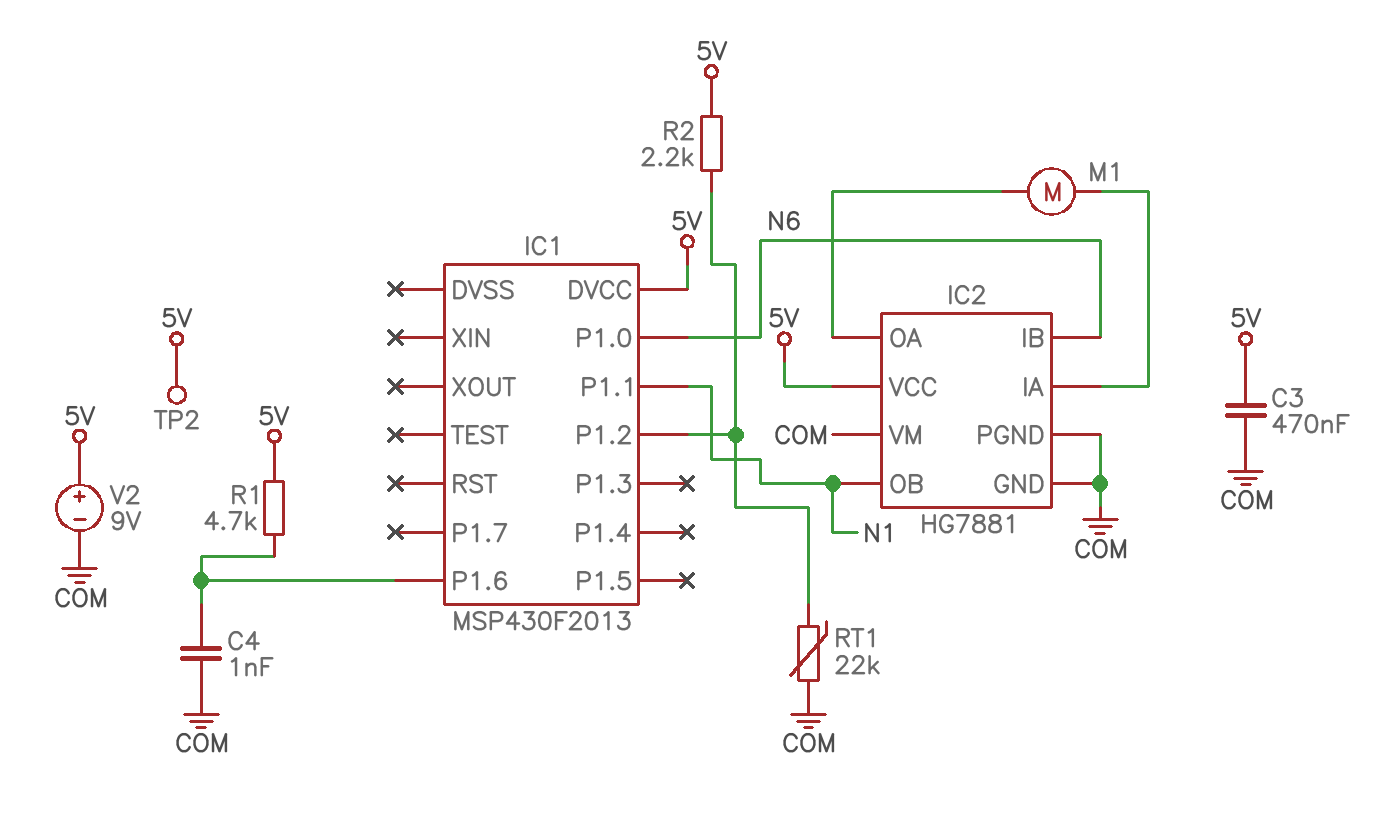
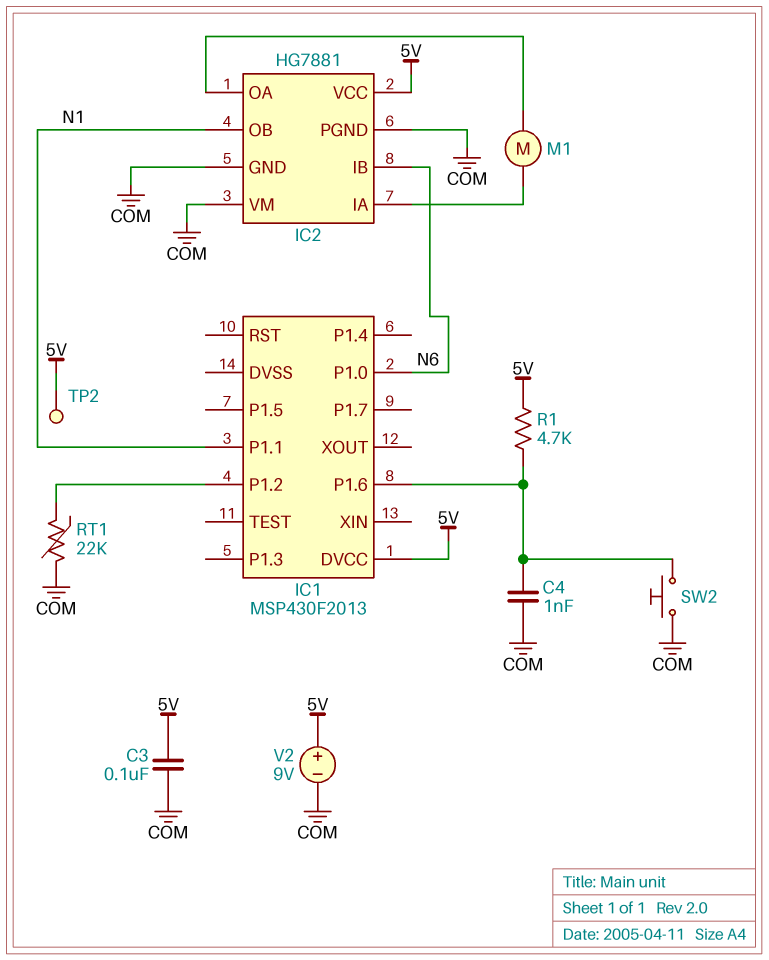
C3: 470nF (5V, COM) -> 100nF (5V, COM)
R2: 2.2k (5V, IC1/P1.2) -> none
SW2: none -> button (COM, IC1/P1.6)

